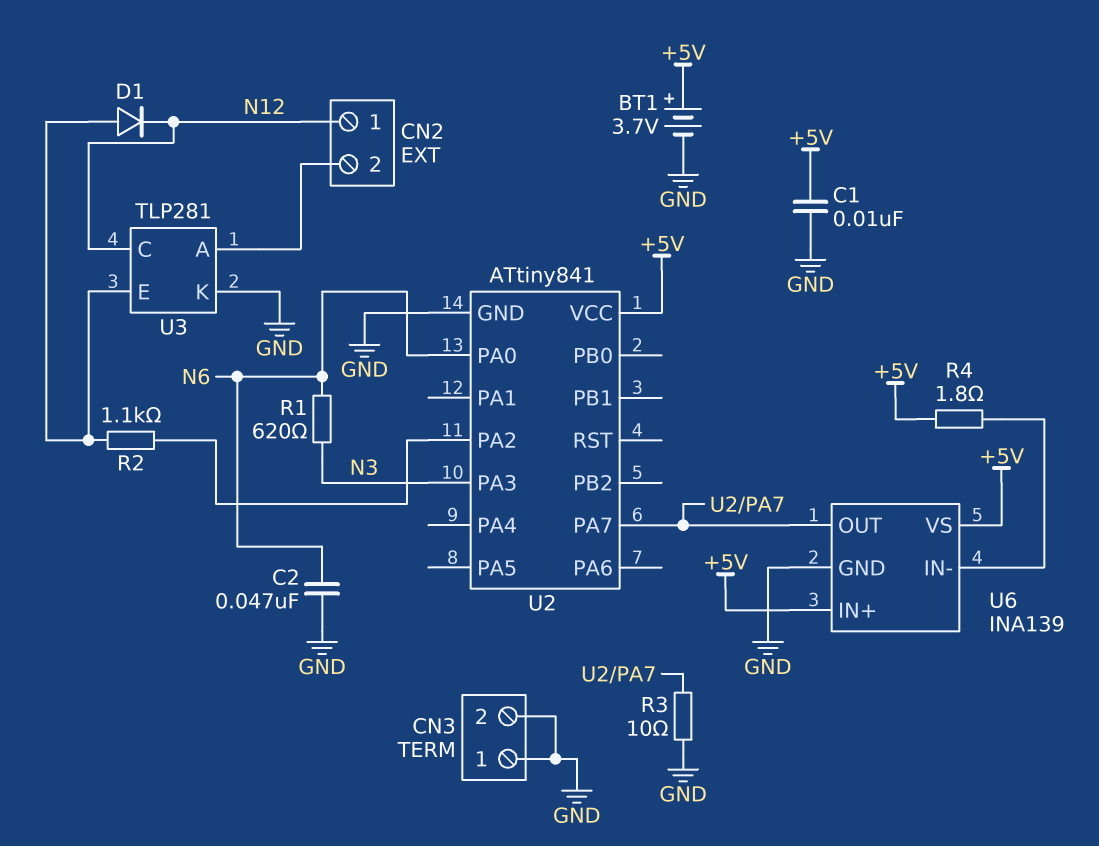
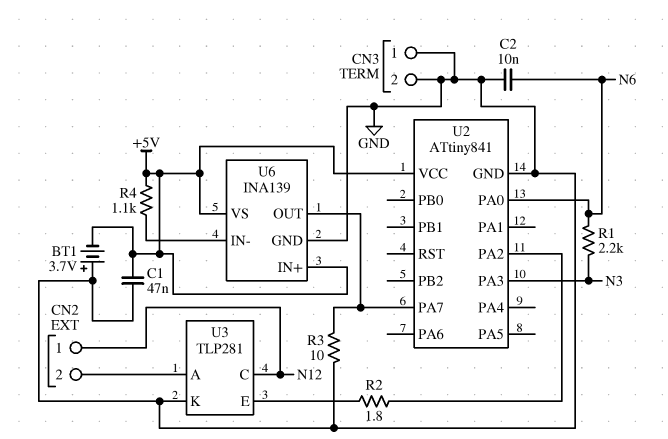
BT1: 3.7V (plus +5V, minus GND) -> 3.7V (plus GND, minus +5V)
C1: 10nF (+5V, GND) -> 47nF (+5V, GND)
C2: 47nF (GND, N6) -> 10nF (GND, N6)
D1: diode (A U3/E, K N12) -> none
R1: 620 (N3, N6) -> 2.2k (N3, N6)
R2: 1.1k (U2/PA2, U3/E) -> 1.8 (U2/PA2, U3/E)
R4: 1.8 (+5V, U6/IN-) -> 1.1k (+5V, U6/IN-)

